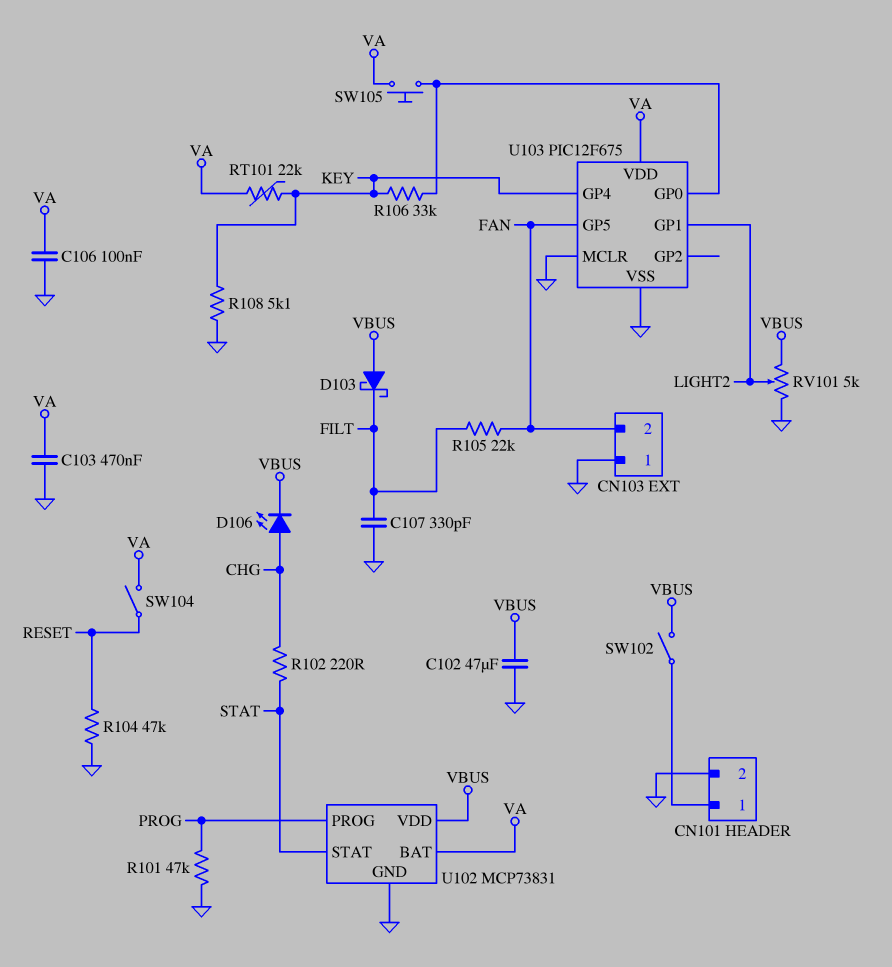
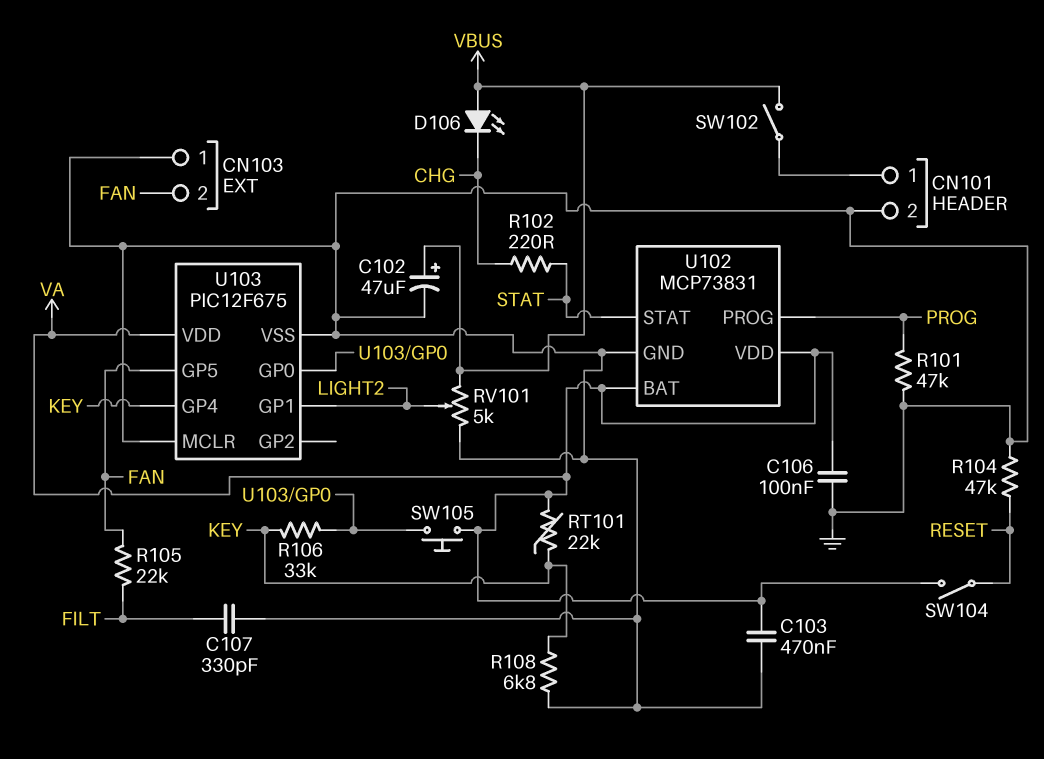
C102: 47uF (GND, VBUS) -> 47uF (plus VBUS, minus GND)
D103: schottky (A VBUS, K FILT) -> none
D106: LED (A CHG, K VBUS) -> LED (A VBUS, K CHG)
R108: 5.1k (GND, KEY) -> 6.8k (GND, KEY)
U102 pin VDD: VBUS -> VA

